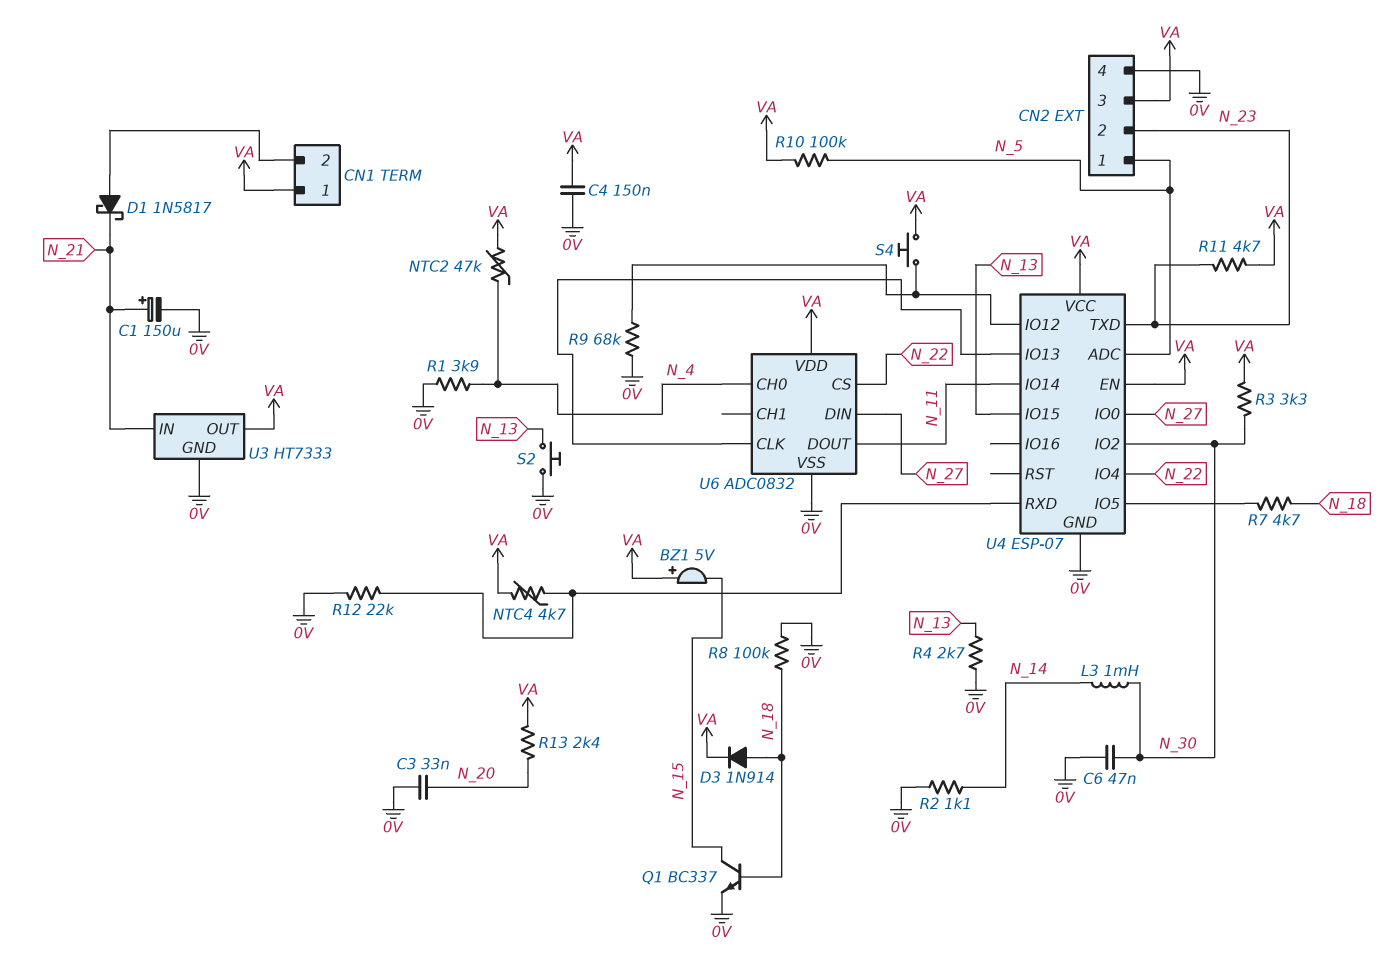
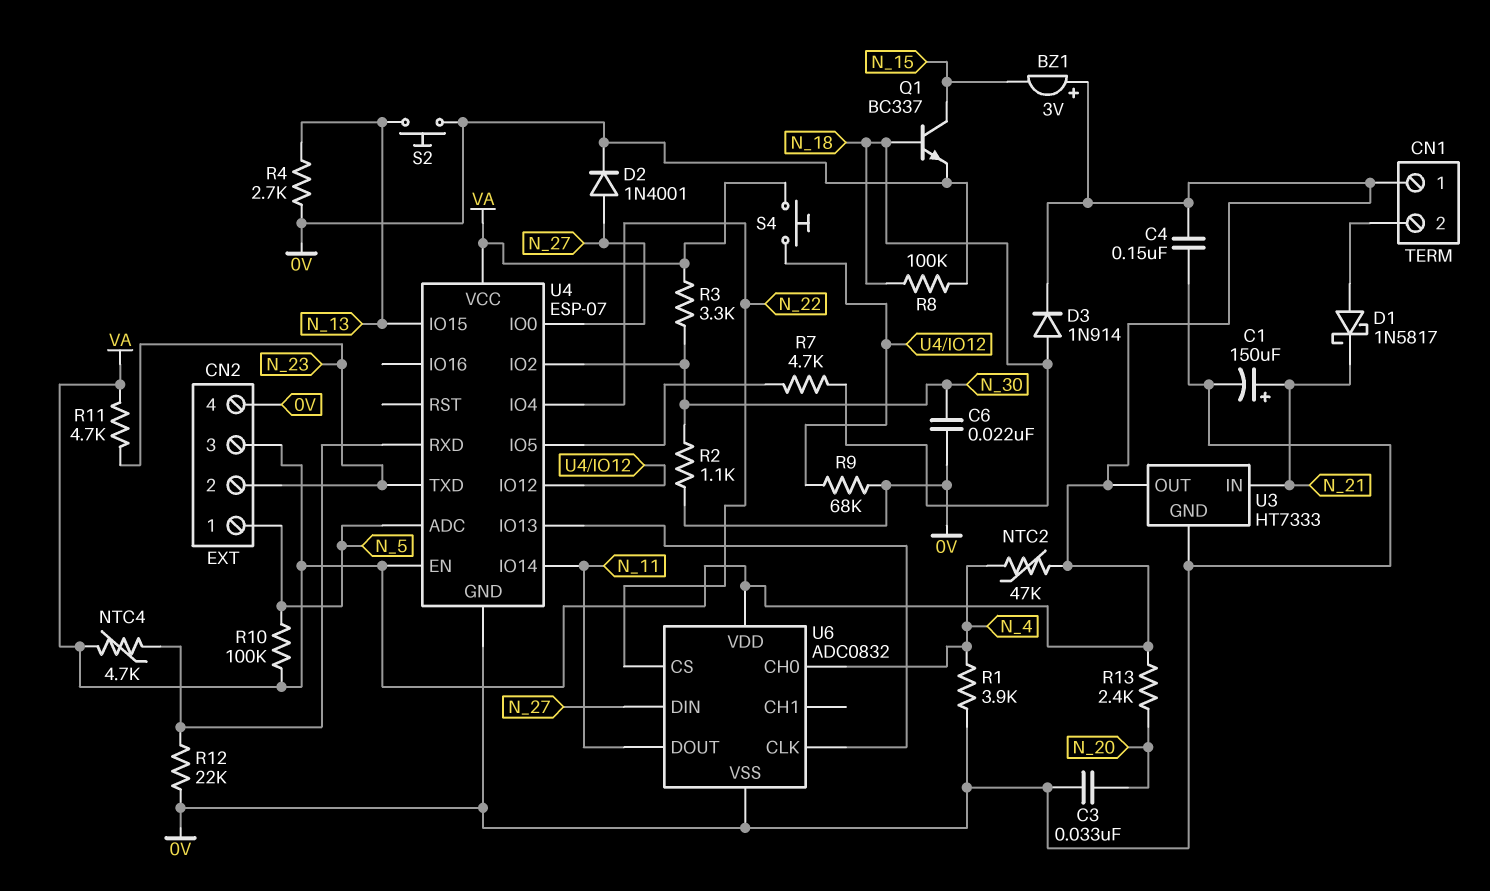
BZ1: buzzer 5V (plus VA, minus N_15) -> buzzer 3V (plus VA, minus N_15)
C6: 47nF (0V, N_30) -> 22nF (0V, N_30)
D2: none -> diode 1N4001 (A N_27, K 0V)
L3: 1mH (N_14, N_30) -> none
R2: 1.1k (0V, N_14) -> 1.1k (0V, N_30)

